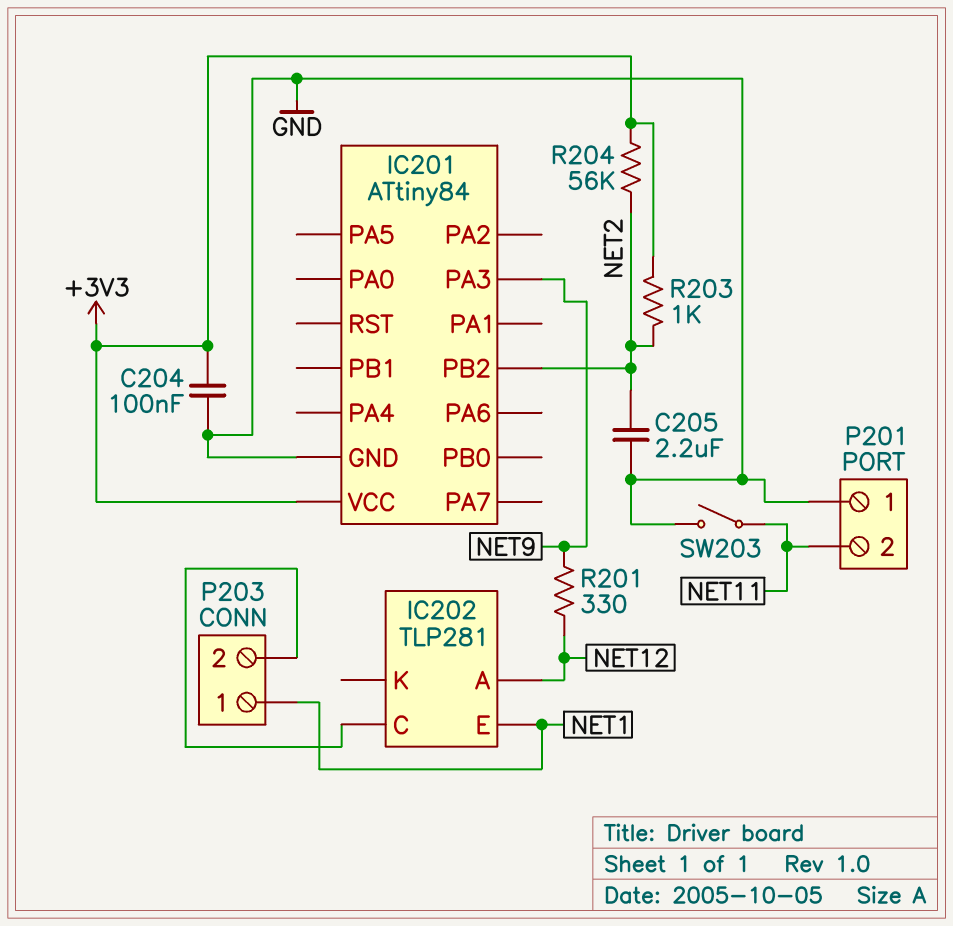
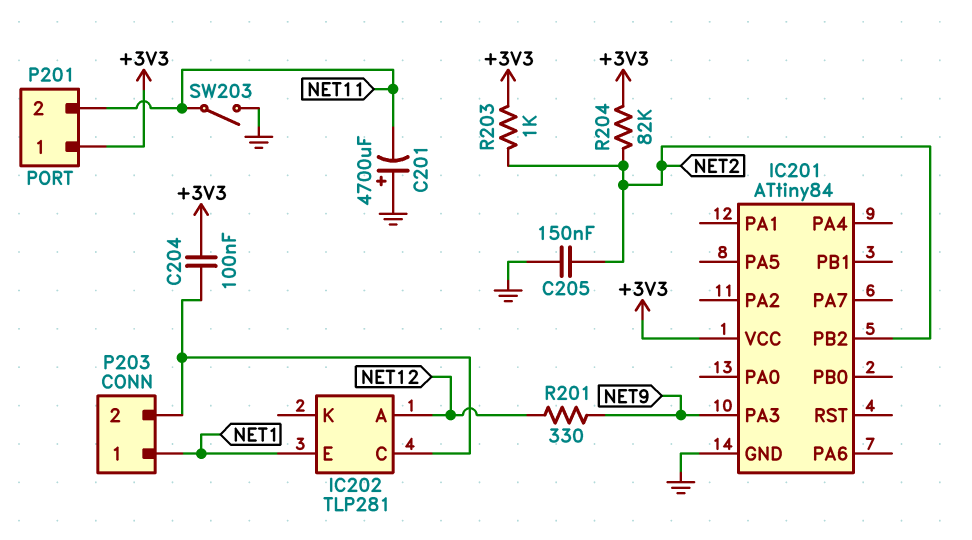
C201: none -> 4700uF (plus GND, minus NET11)
C204: 100nF (+3V3, GND) -> 100nF (+3V3, IC202/C)
C205: 2.2uF (GND, NET2) -> 150nF (GND, NET2)
P201 pin 1: GND -> +3V3
R204: 56k (+3V3, NET2) -> 82k (+3V3, NET2)

